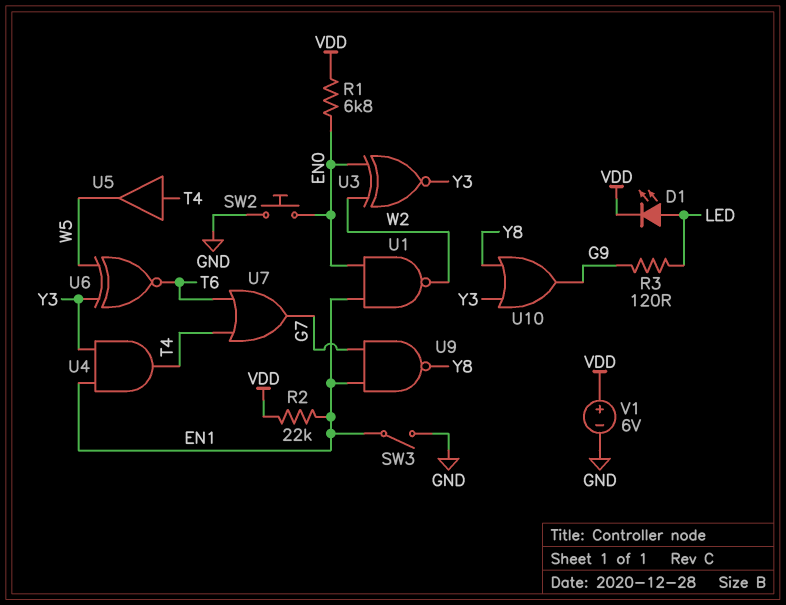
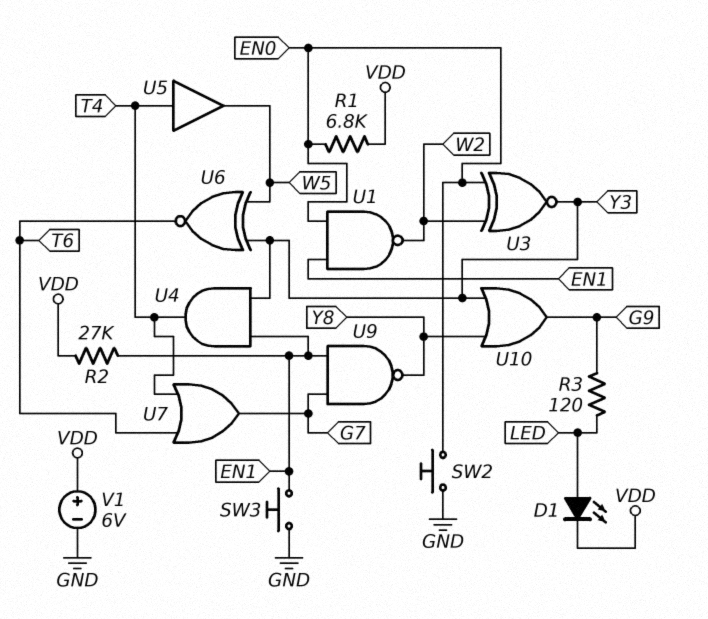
R2: 22k (EN1, VDD) -> 27k (EN1, VDD)
SW3: switch (EN1, GND) -> button (EN1, GND)

